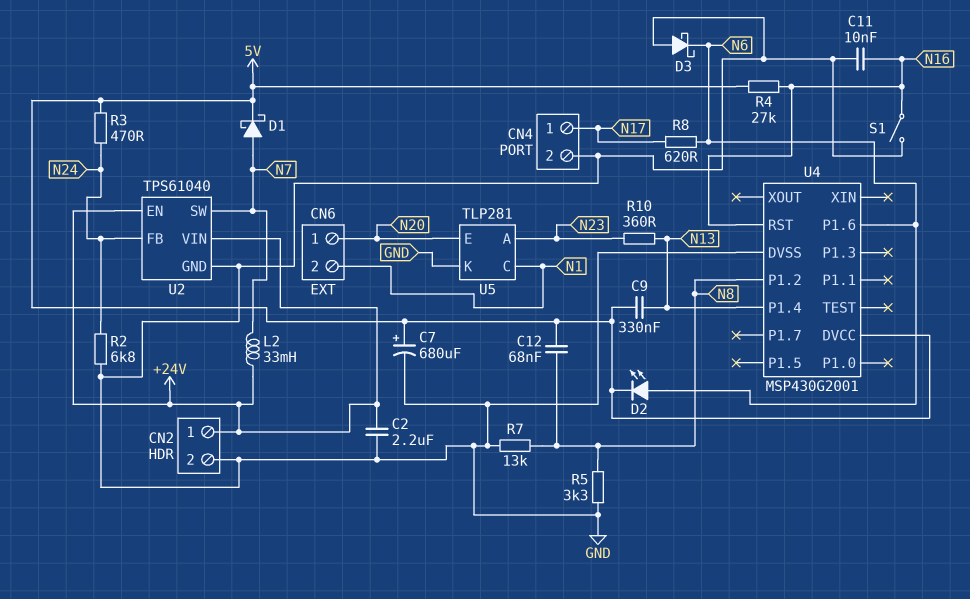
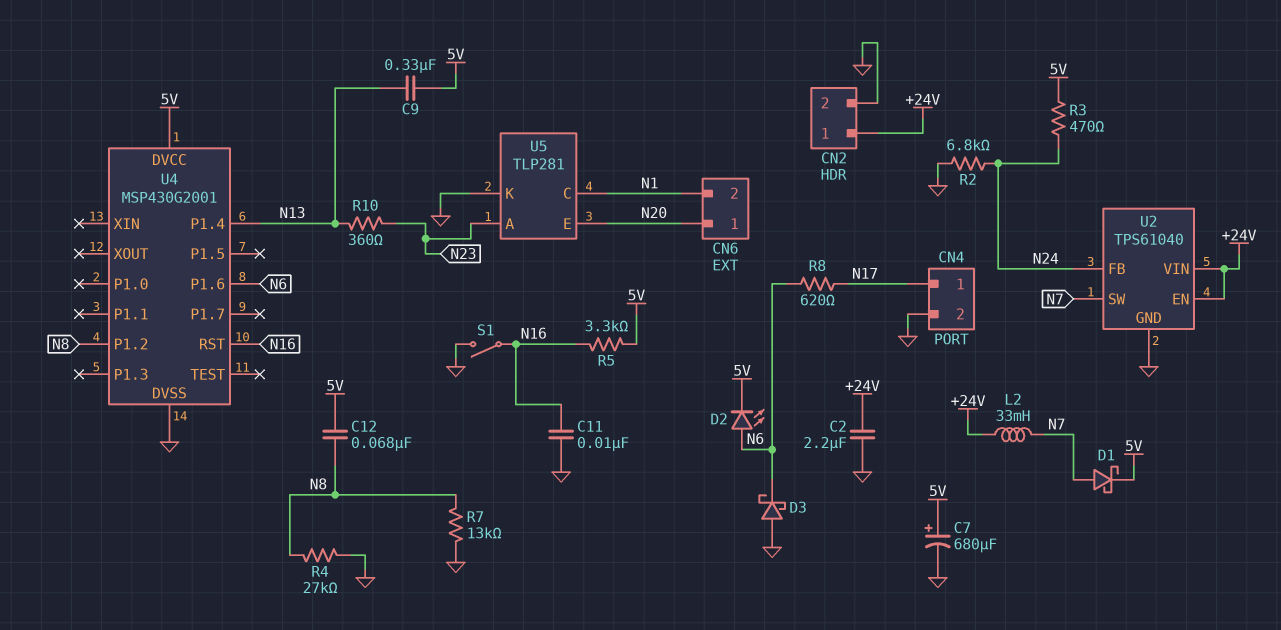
R4: 27k (5V, N16) -> 27k (GND, N8)
R5: 3.3k (GND, N8) -> 3.3k (5V, N16)

